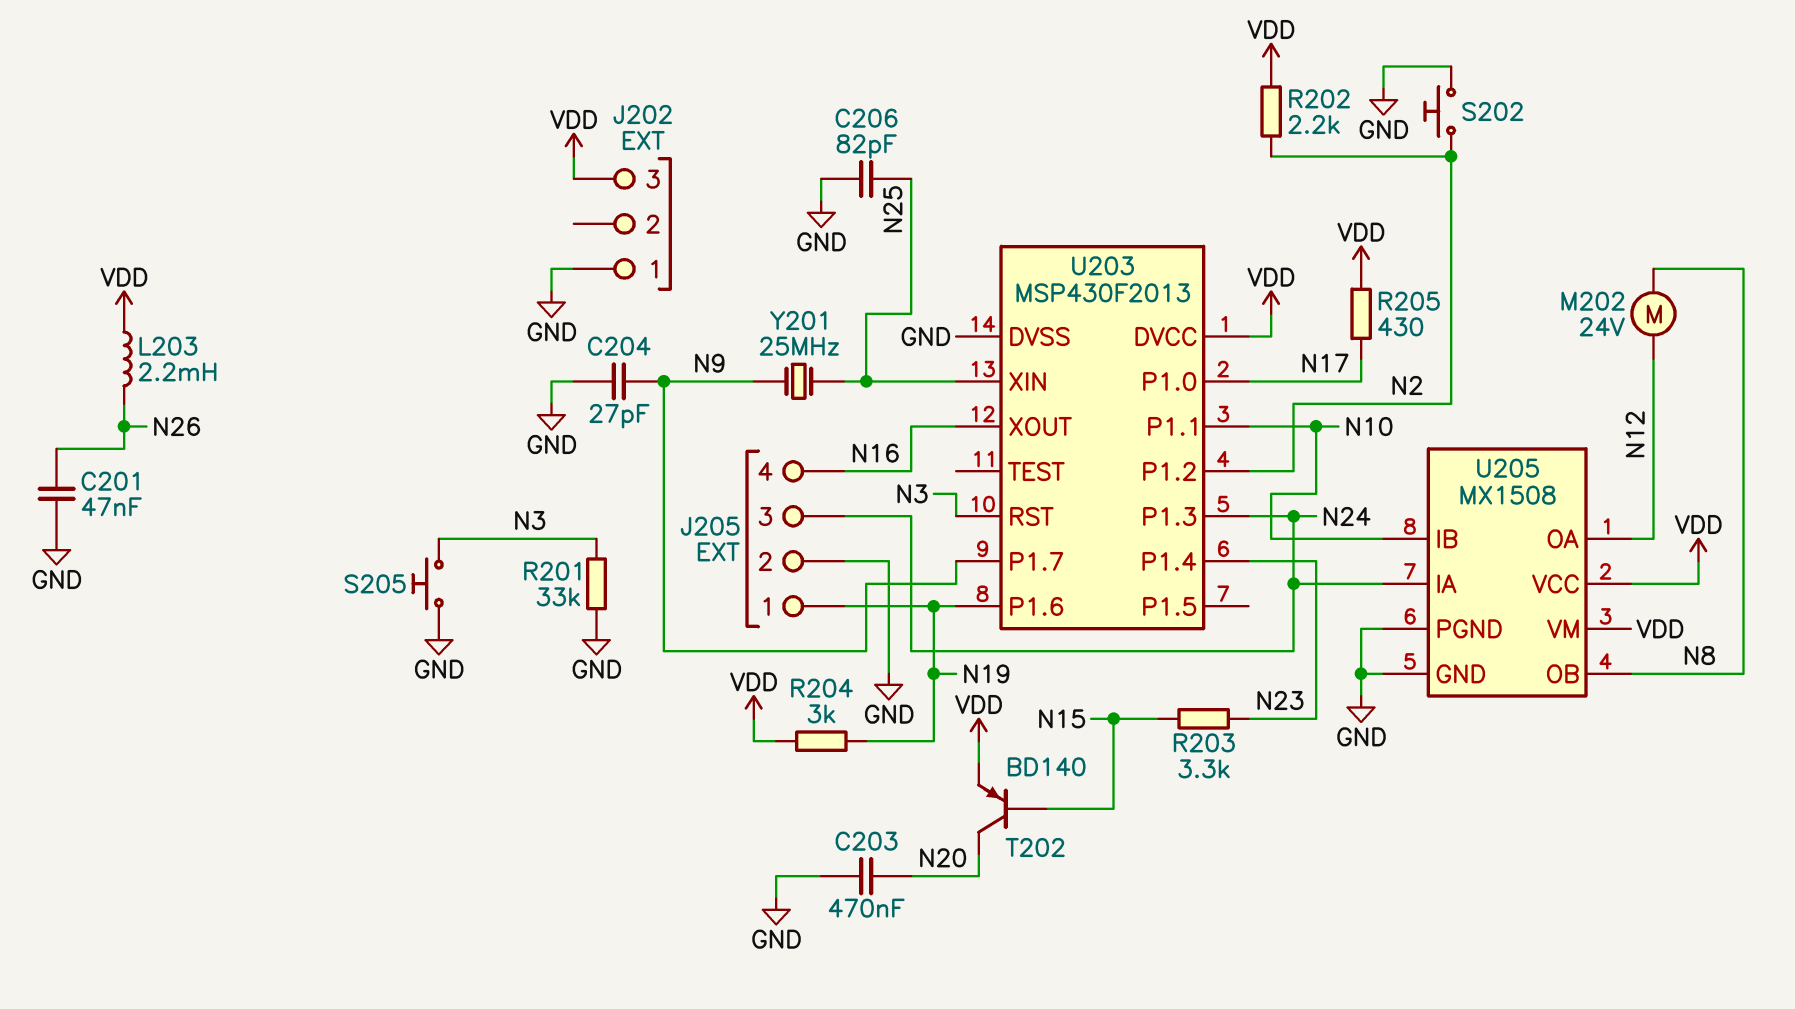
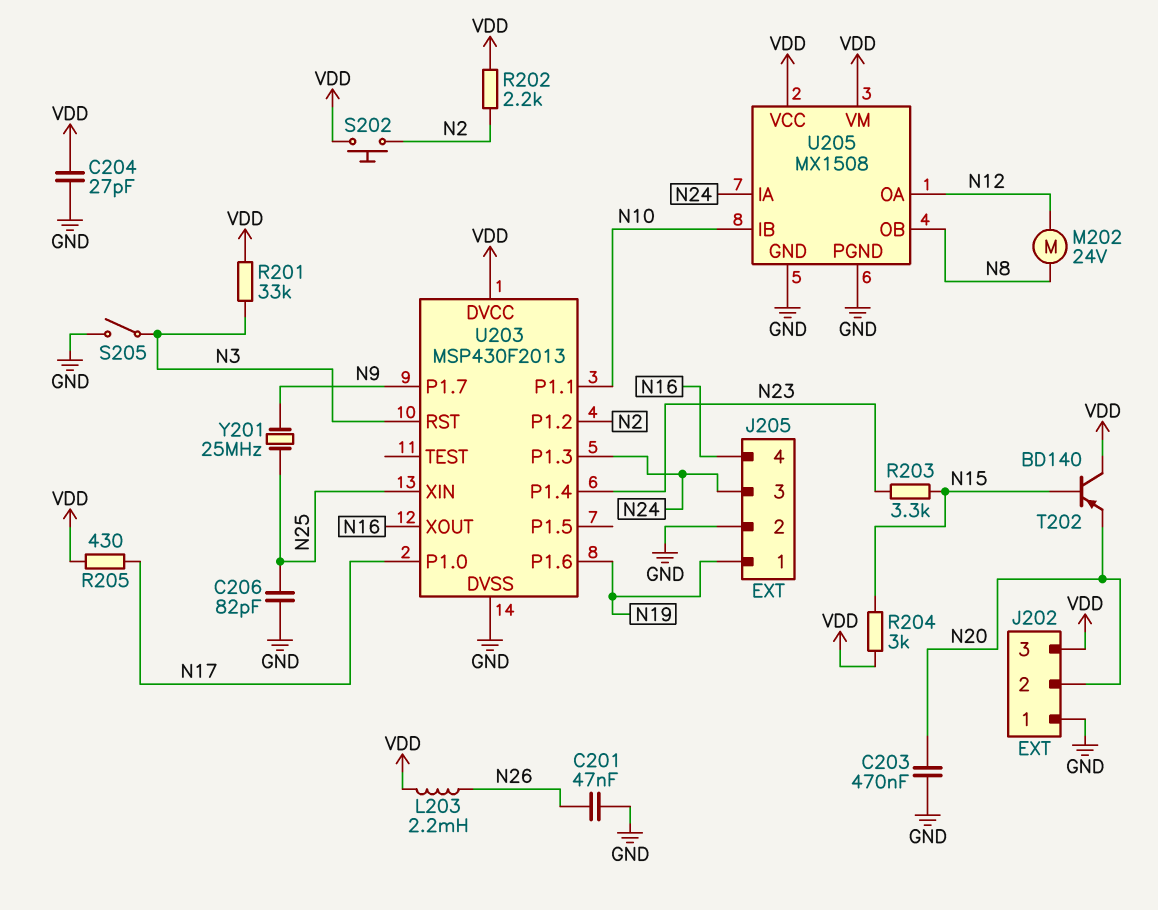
C204: 27pF (GND, N9) -> 27pF (GND, VDD)
J202 pin 2: none -> N20
R201: 33k (GND, N3) -> 33k (N3, VDD)
R204: 3k (N19, VDD) -> 3k (N15, VDD)
S202: button (GND, N2) -> button (N2, VDD)
S205: button (GND, N3) -> switch (GND, N3)
T202: PNP BD140 (B N15, C N20, E VDD) -> PNP BD140 (B N15, C VDD, E N20)

